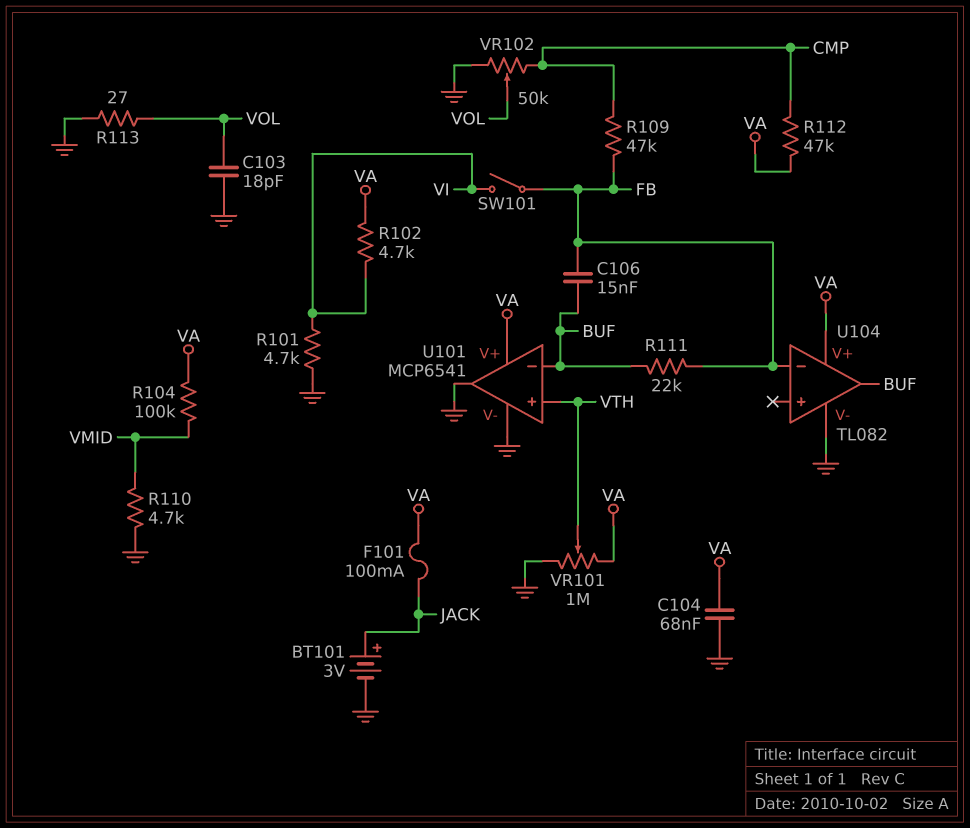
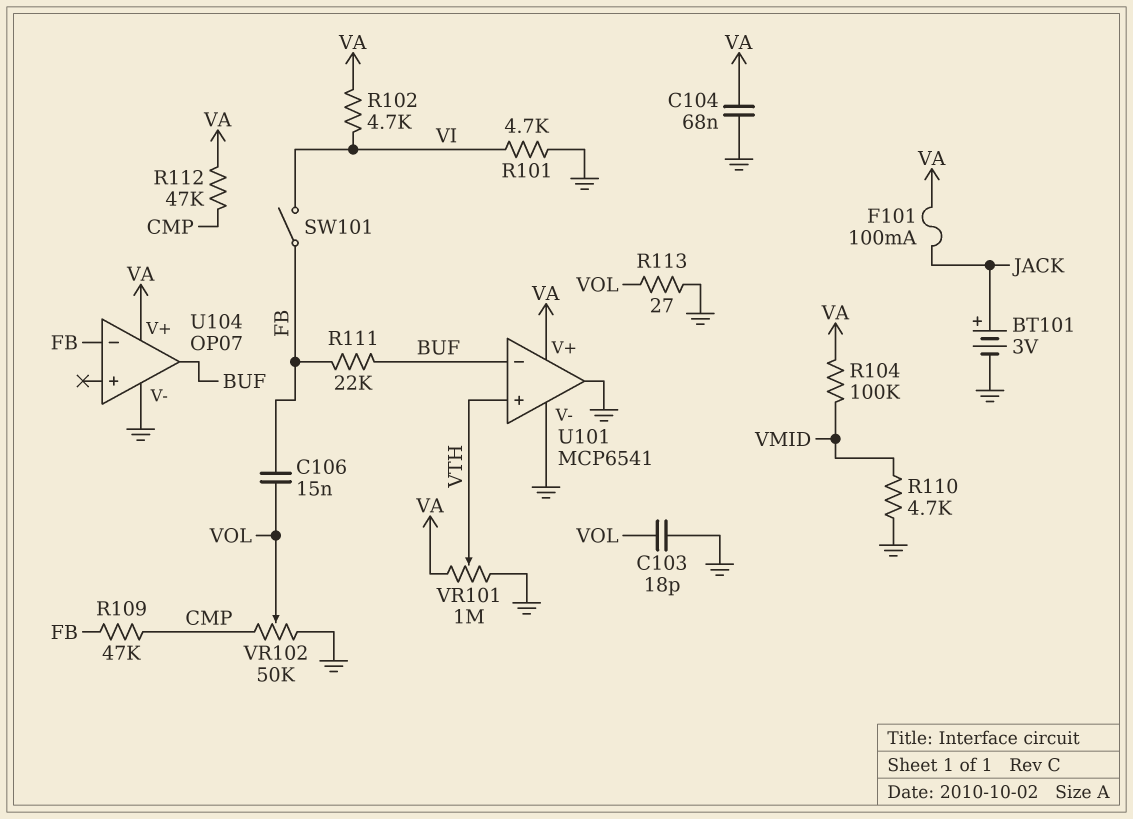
C106: 15nF (BUF, FB) -> 15nF (FB, VOL)
U104: TL082 -> OP07

